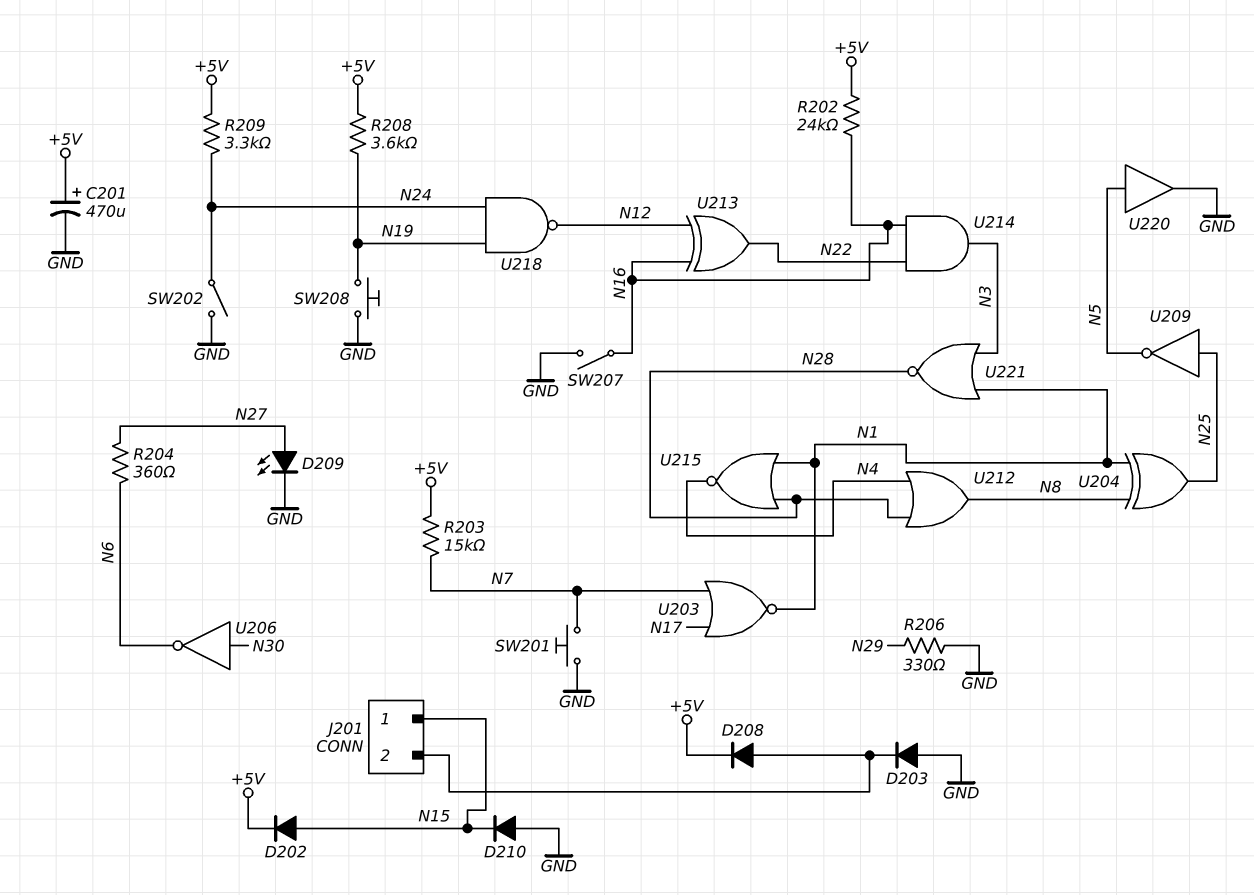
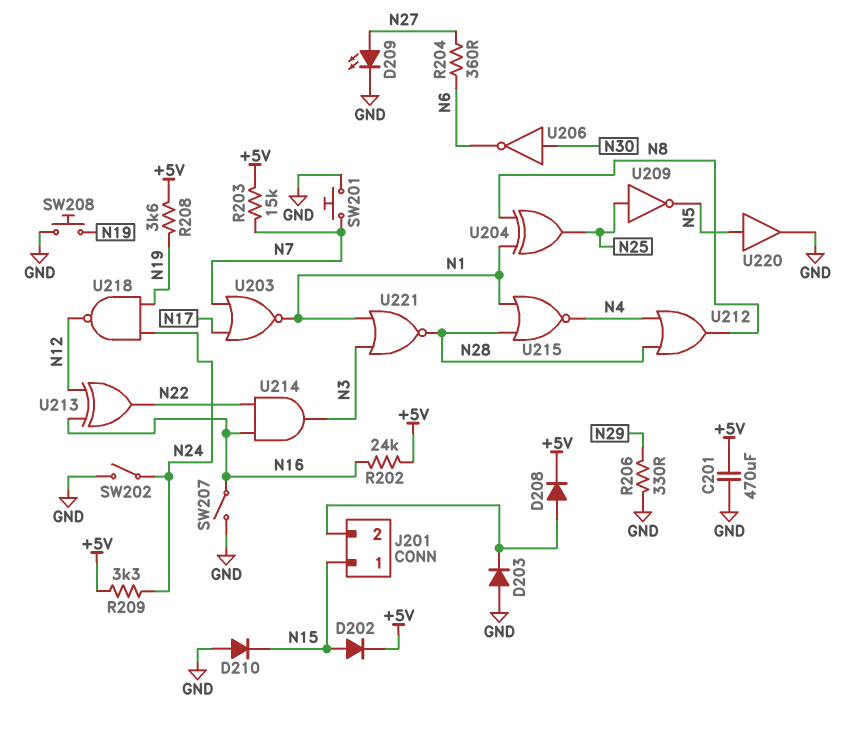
C201: 470uF (plus +5V, minus GND) -> 470uF (+5V, GND)

